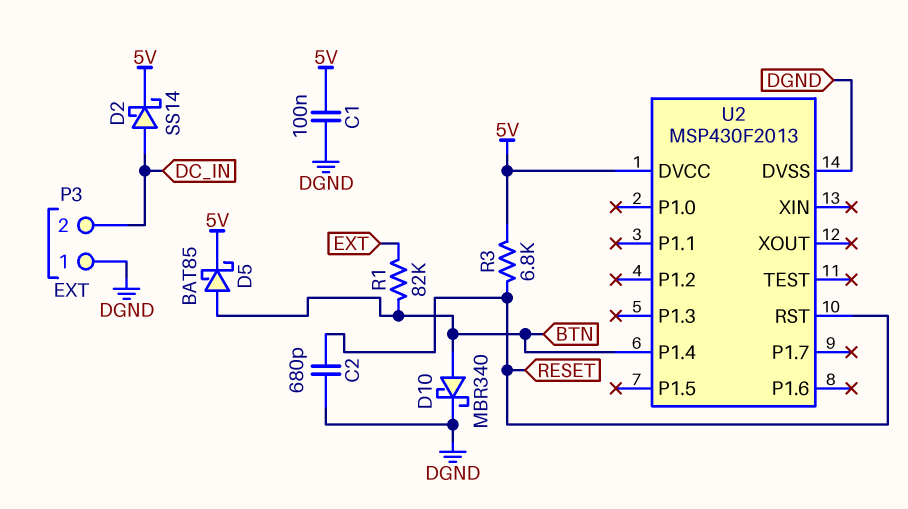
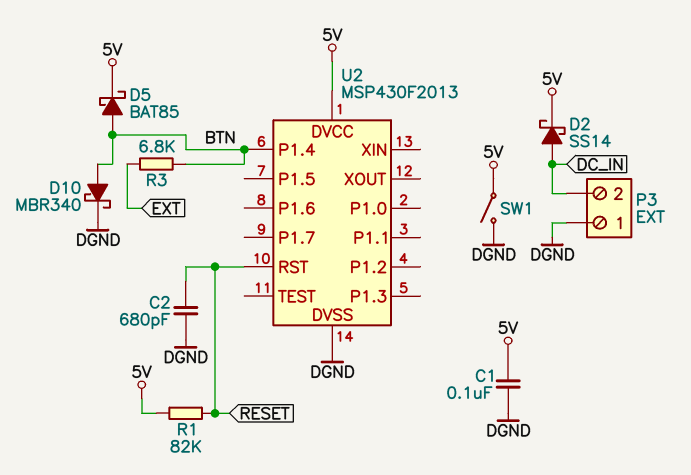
R1: 82k (BTN, EXT) -> 82k (5V, RESET)
R3: 6.8k (5V, RESET) -> 6.8k (BTN, EXT)
SW1: none -> switch (5V, DGND)

